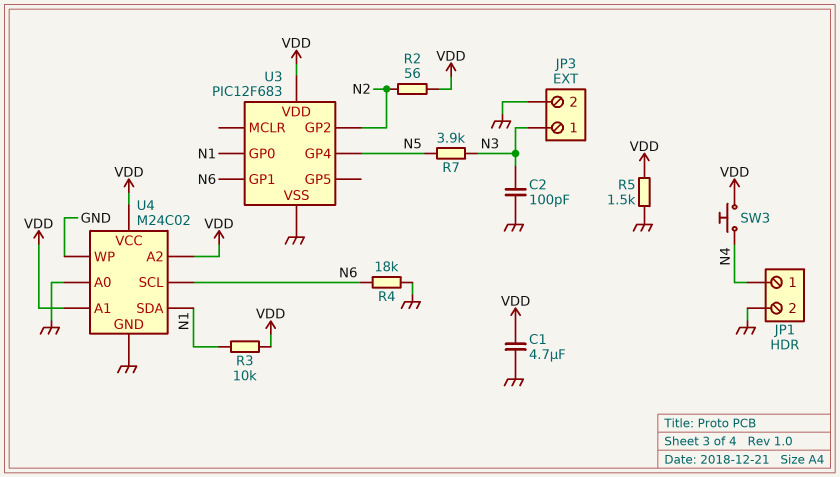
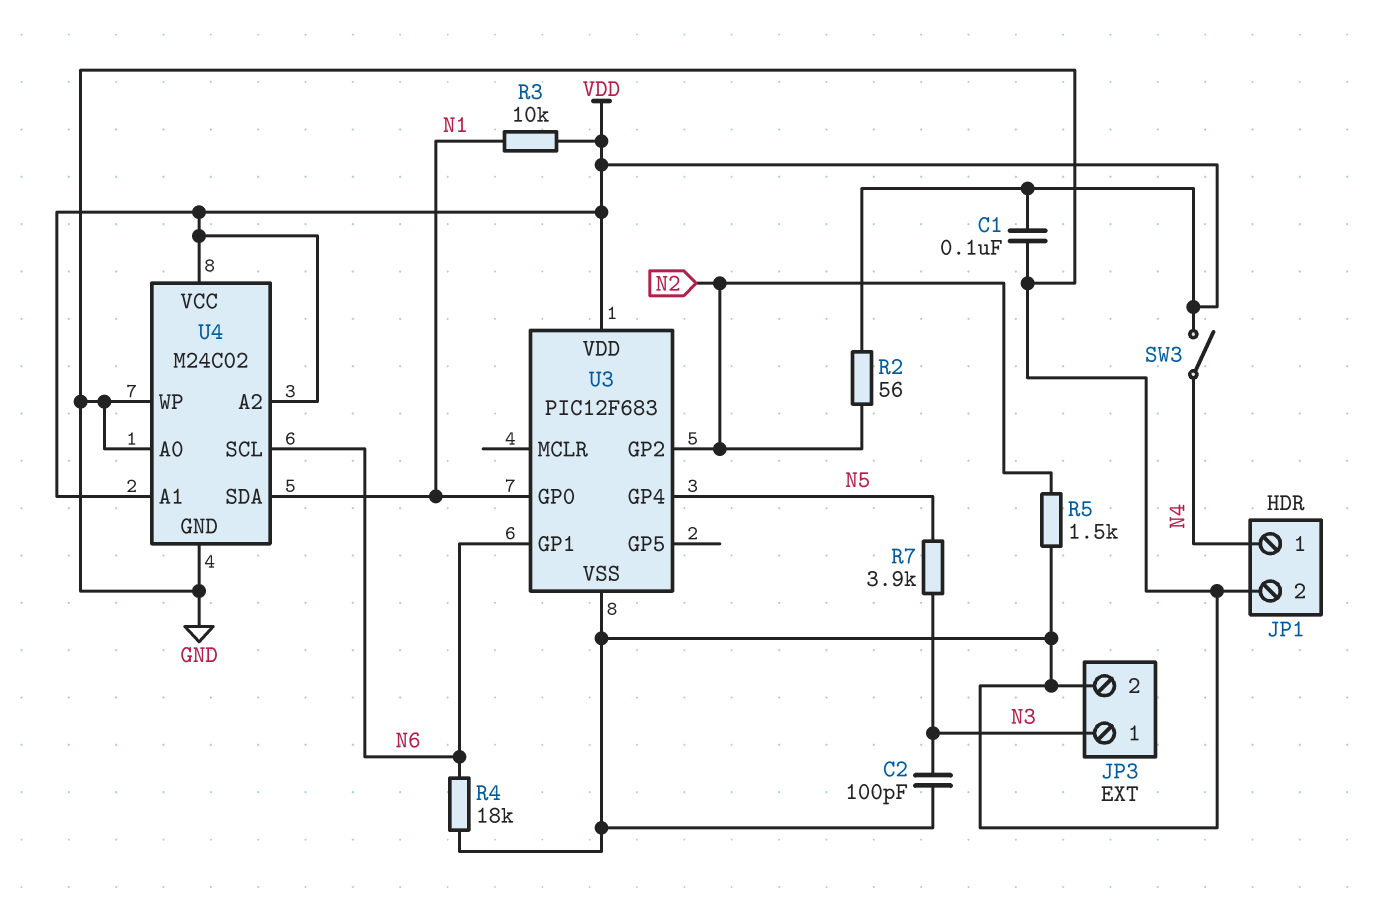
C1: 4.7uF (GND, VDD) -> 100nF (GND, VDD)
R5: 1.5k (GND, VDD) -> 1.5k (GND, N2)
SW3: button (N4, VDD) -> switch (N4, VDD)

